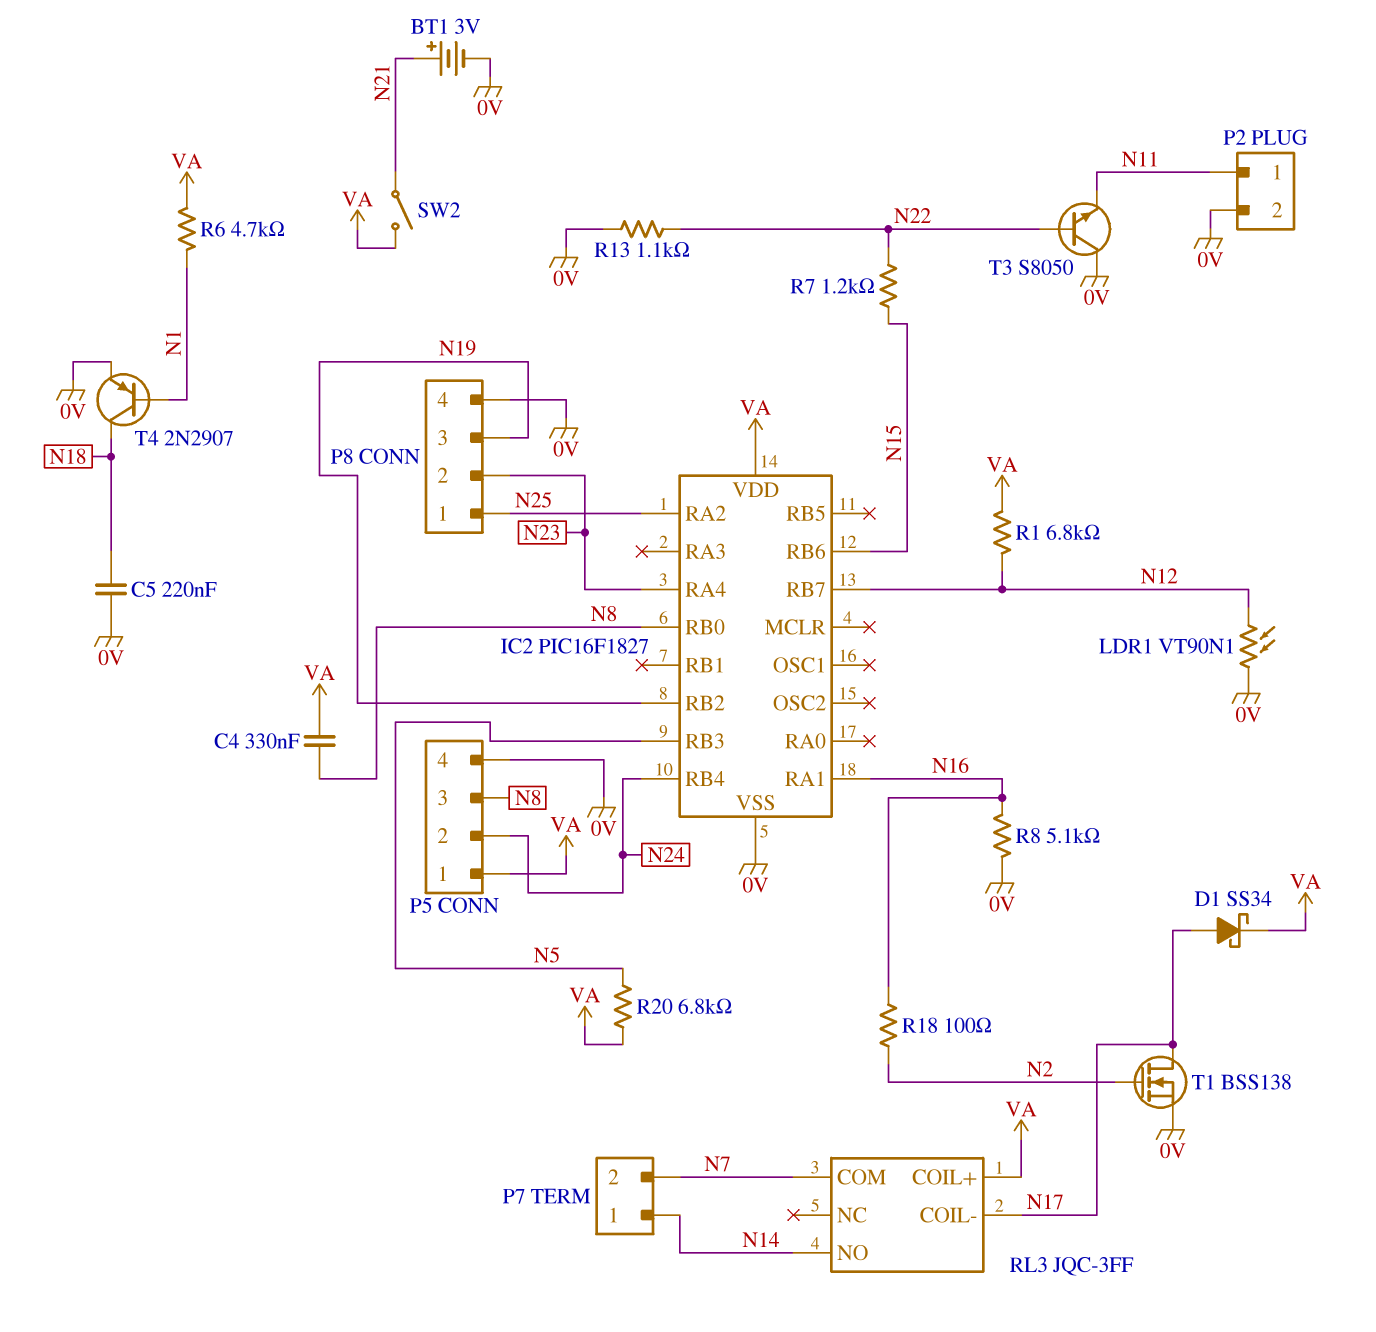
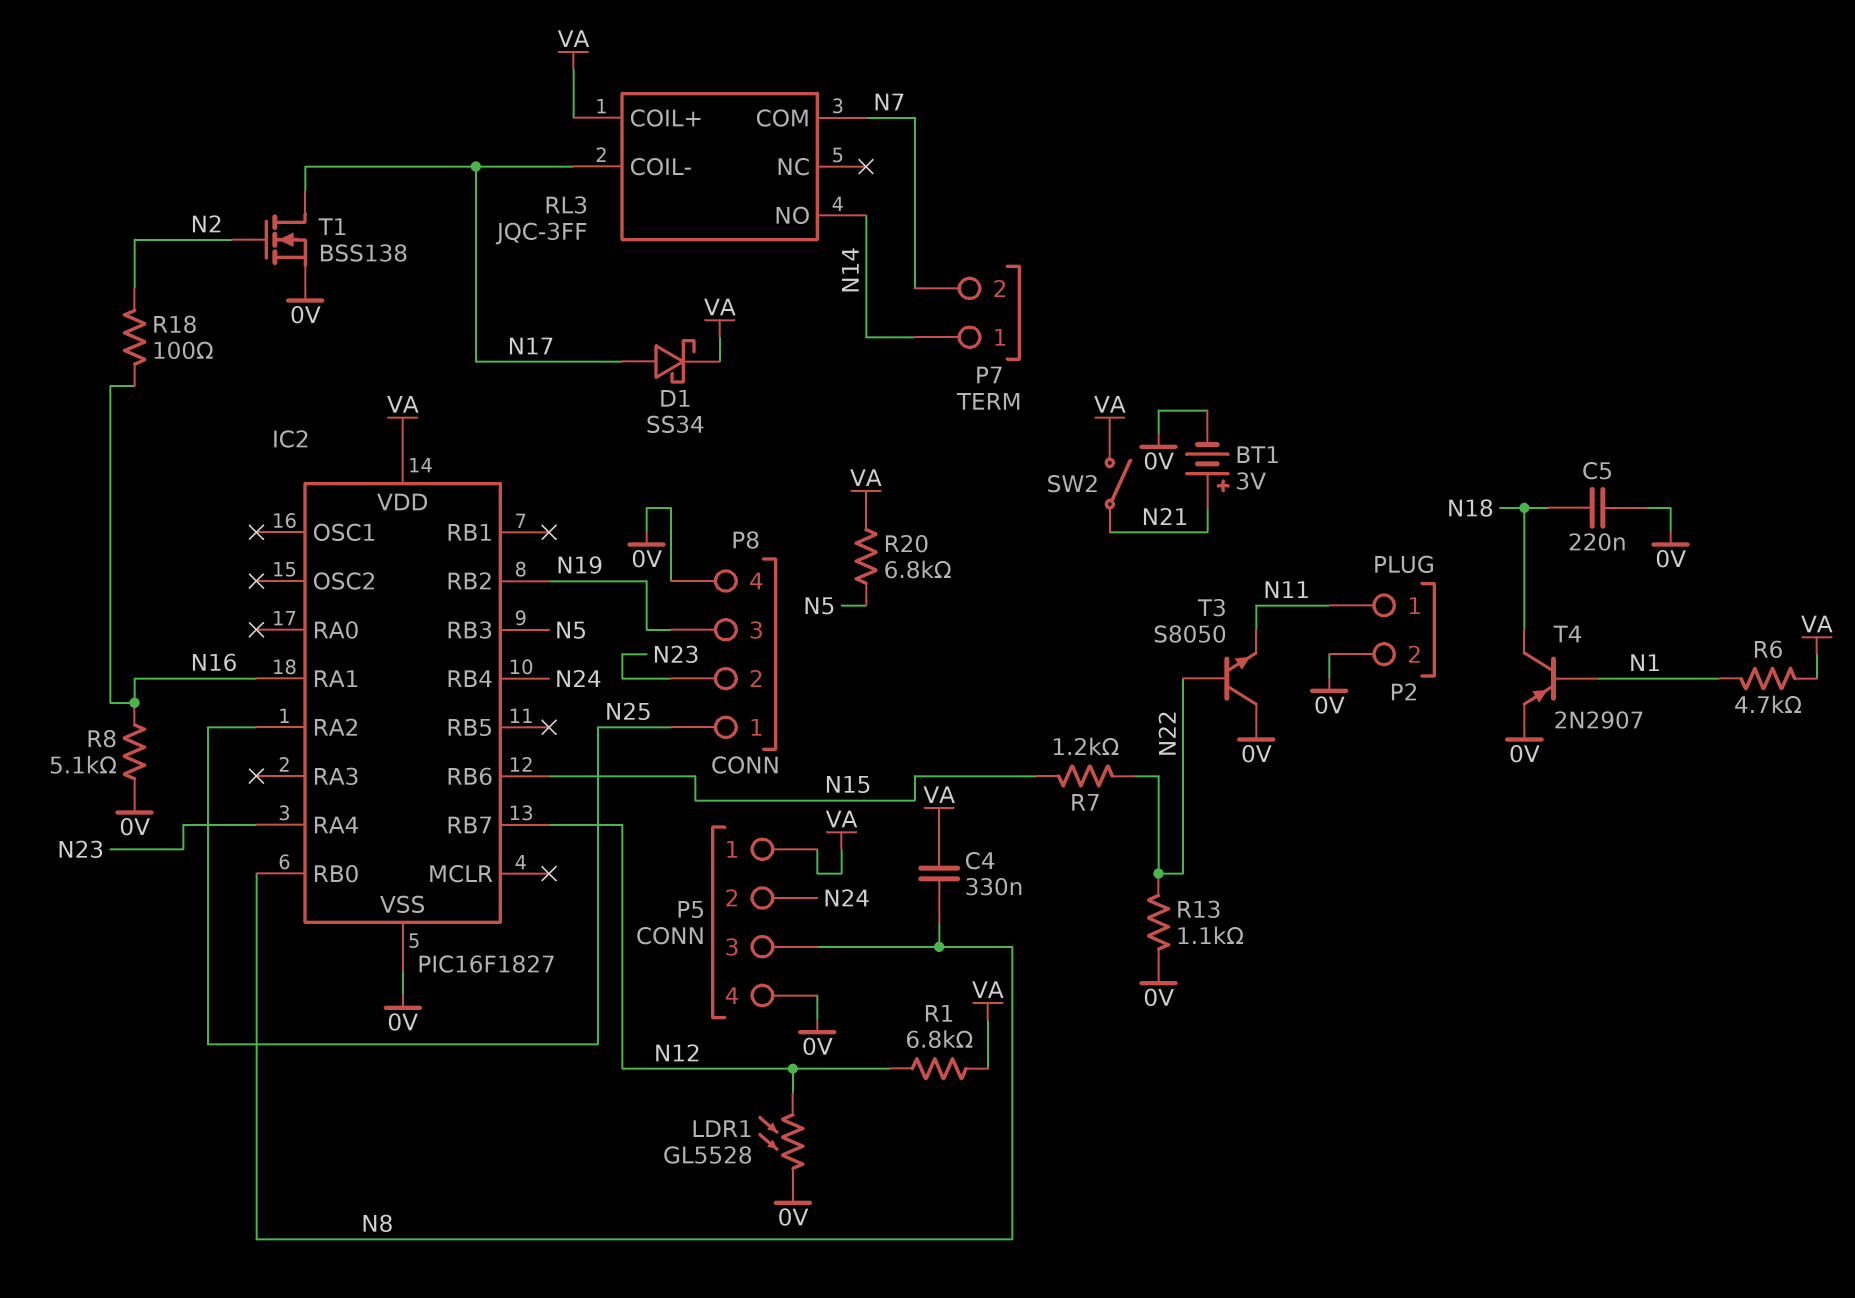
LDR1: VT90N1 (0V, N12) -> GL5528 (0V, N12)

